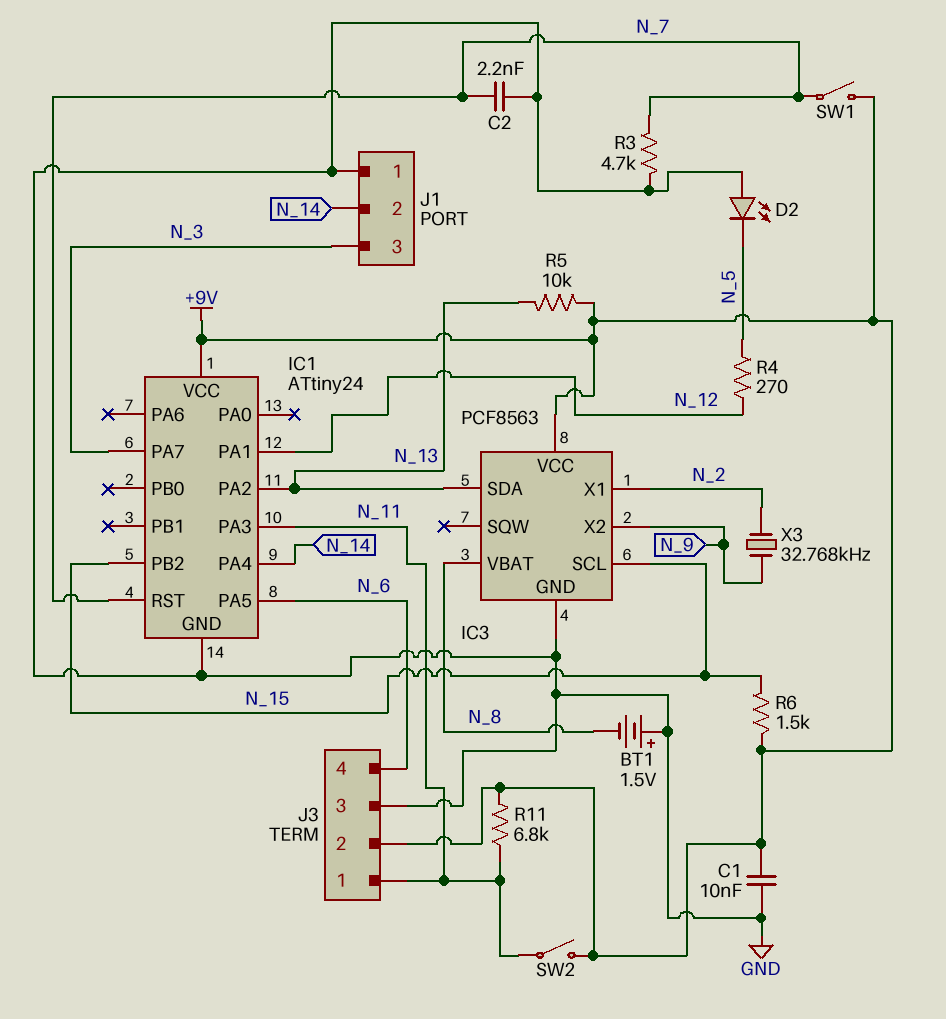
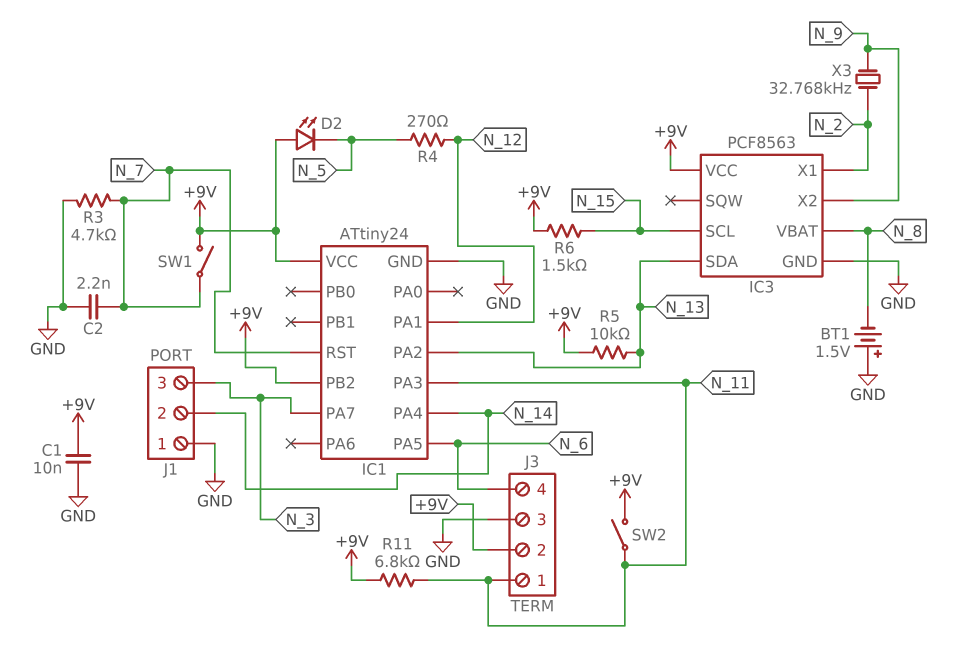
D2: LED (A GND, K N_5) -> LED (A +9V, K N_5)
IC1 pin PB2: N_15 -> +9V

